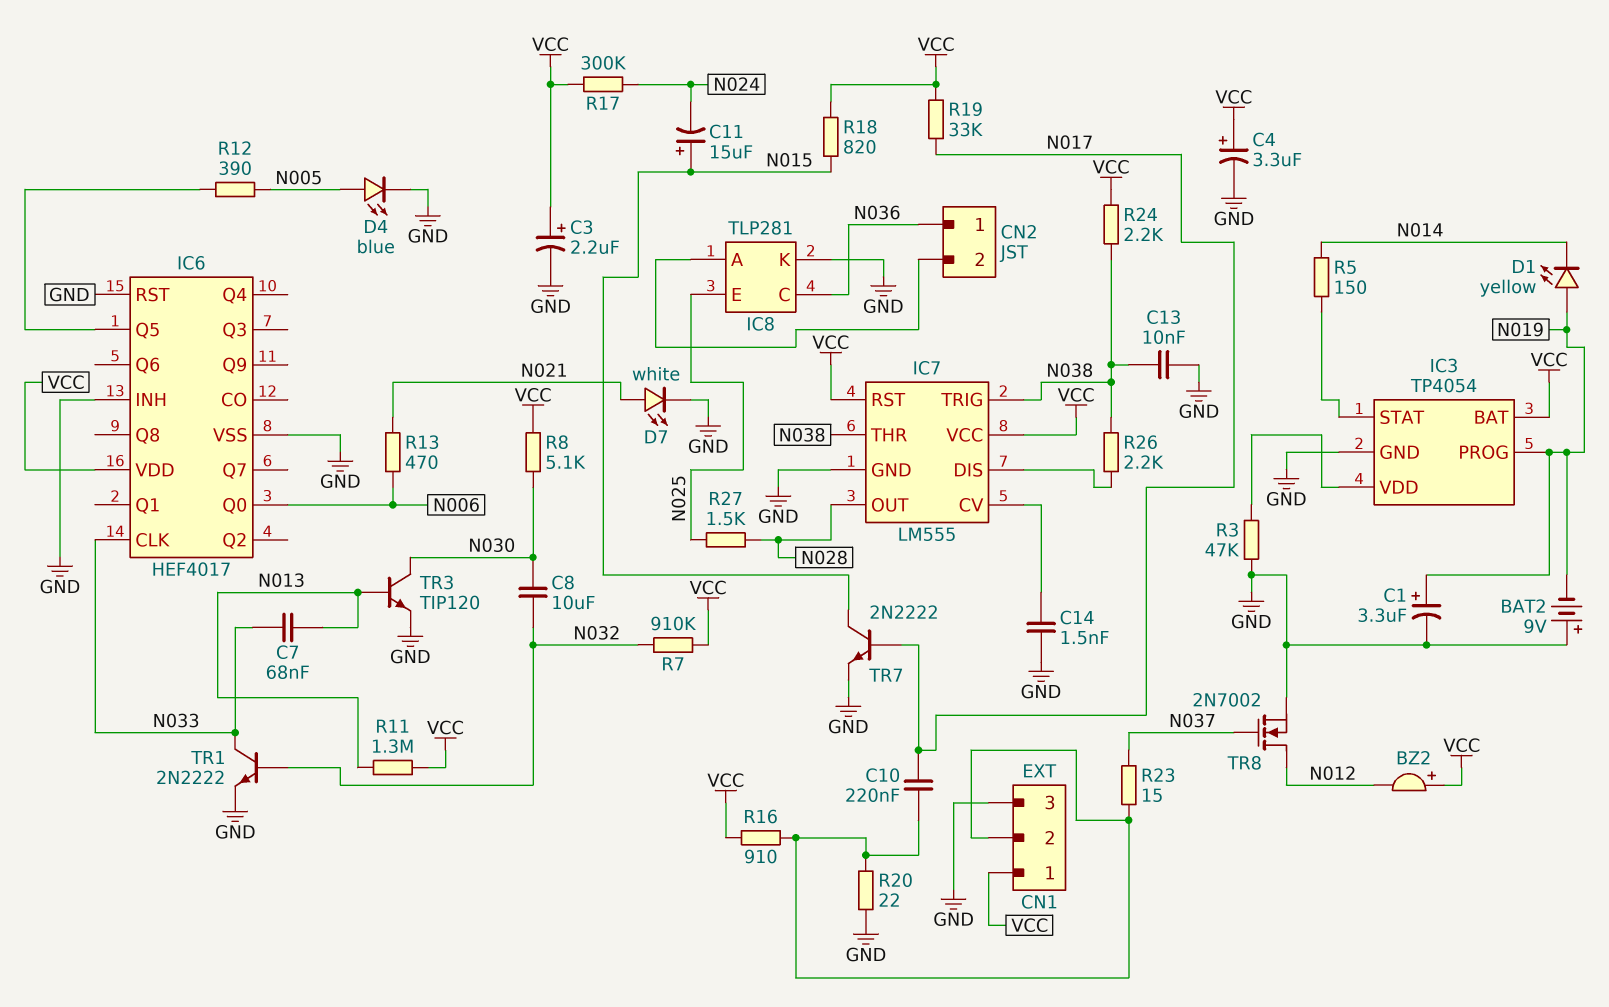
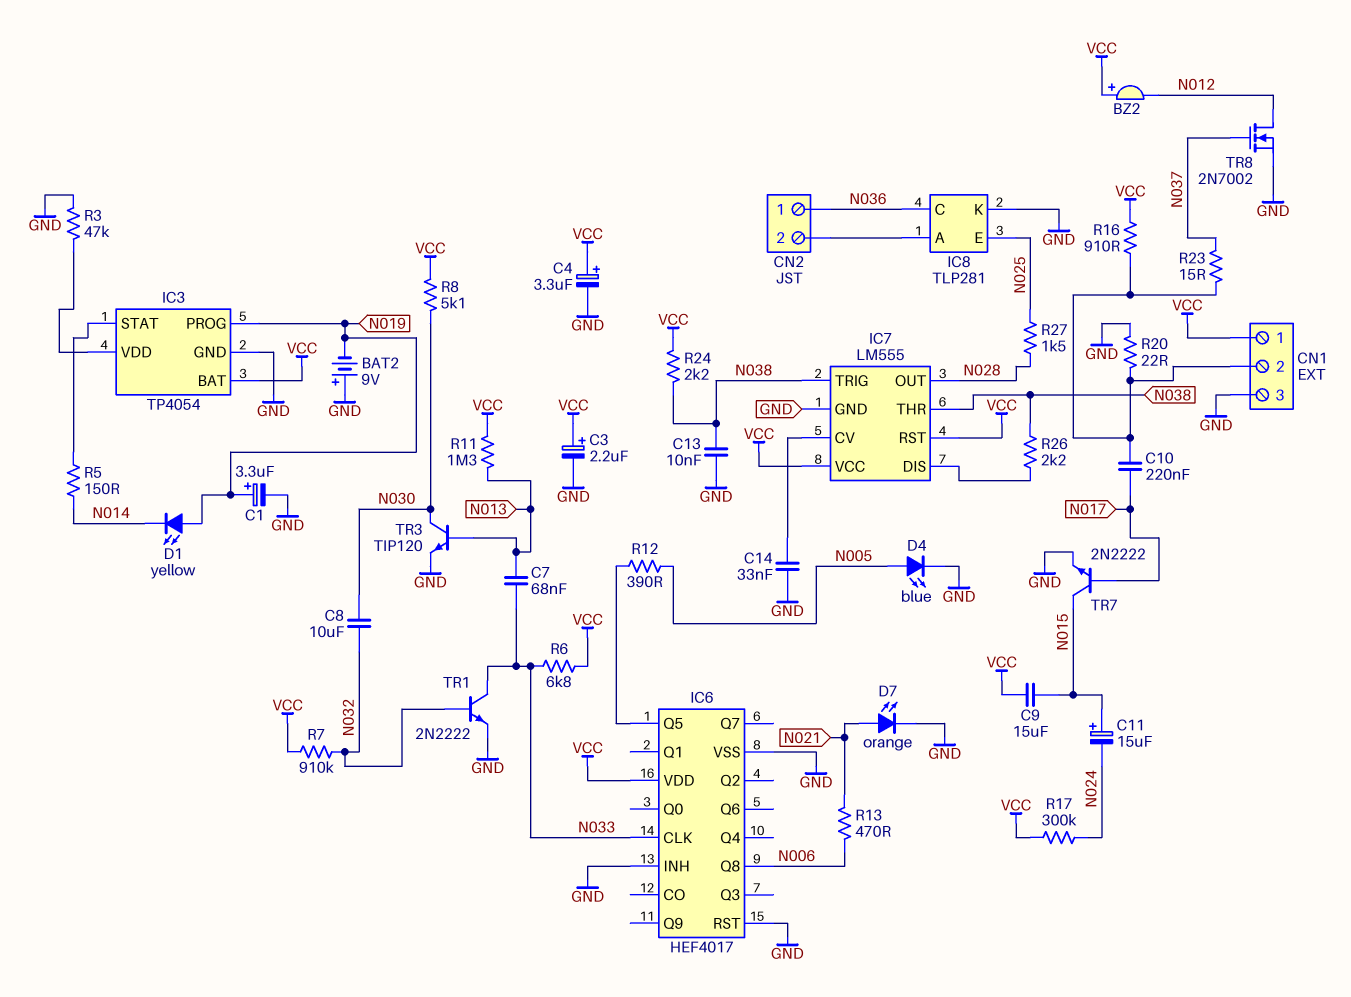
C9: none -> 15uF (N015, VCC)
C14: 1.5nF (GND, IC7/CV) -> 33nF (GND, IC7/CV)
D7: LED white (A N021, K GND) -> LED orange (A N021, K GND)
IC6 pin Q0: N006 -> none
IC6 pin Q8: none -> N006
R6: none -> 6.8k (N033, VCC)
R18: 820 (N015, VCC) -> none
R19: 33k (N017, VCC) -> none

